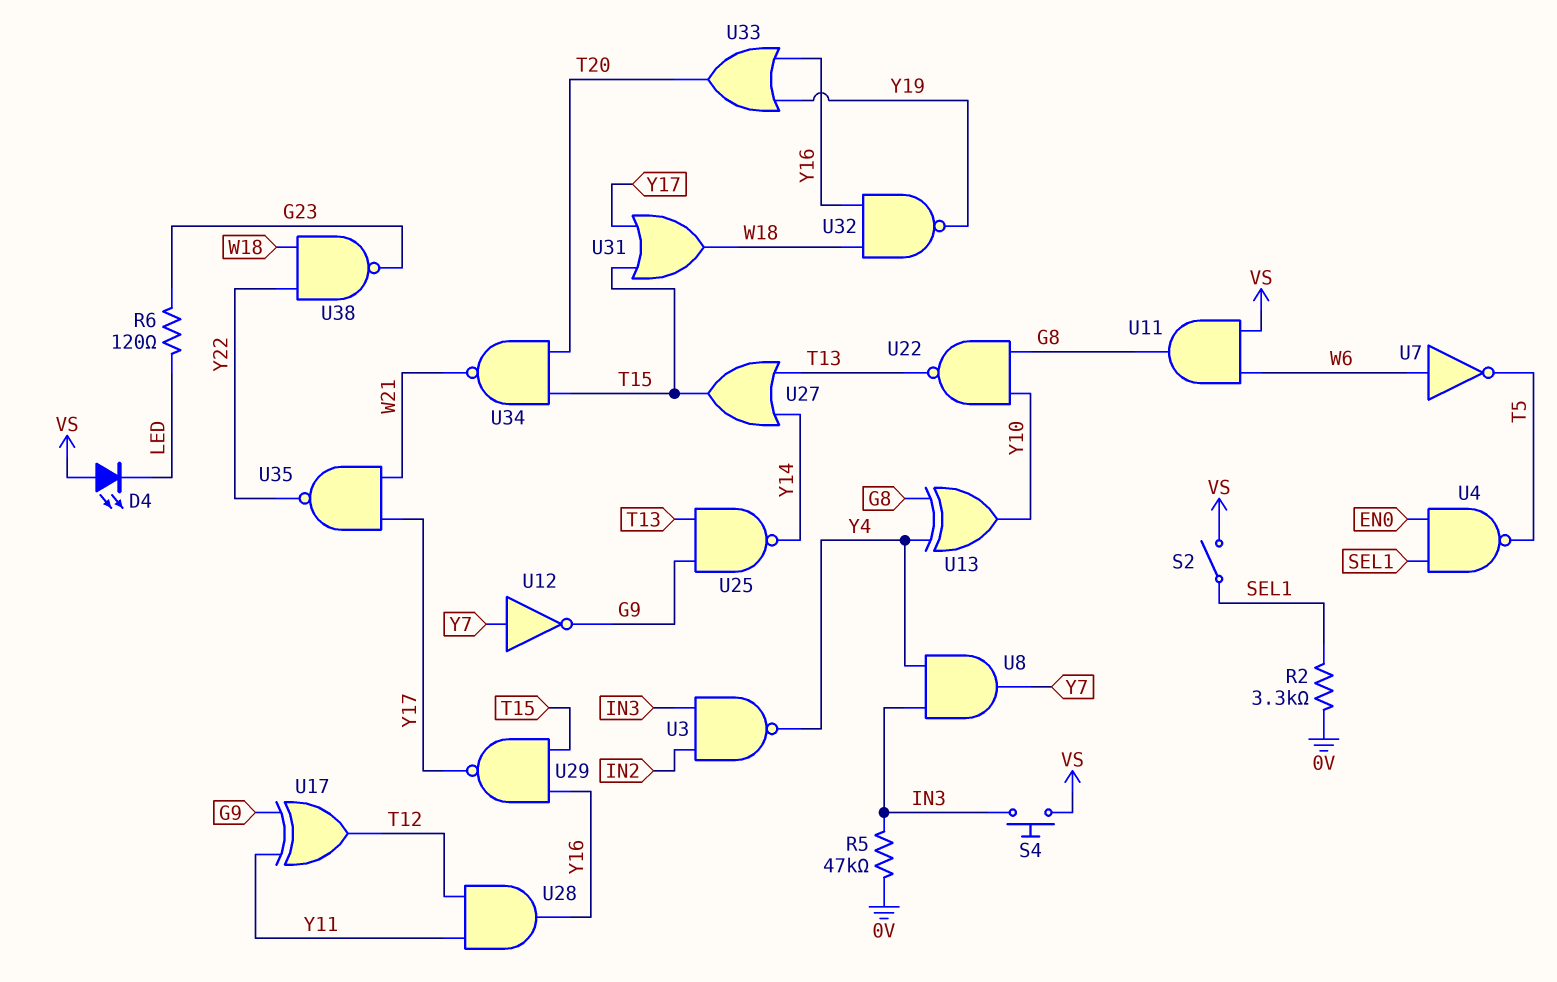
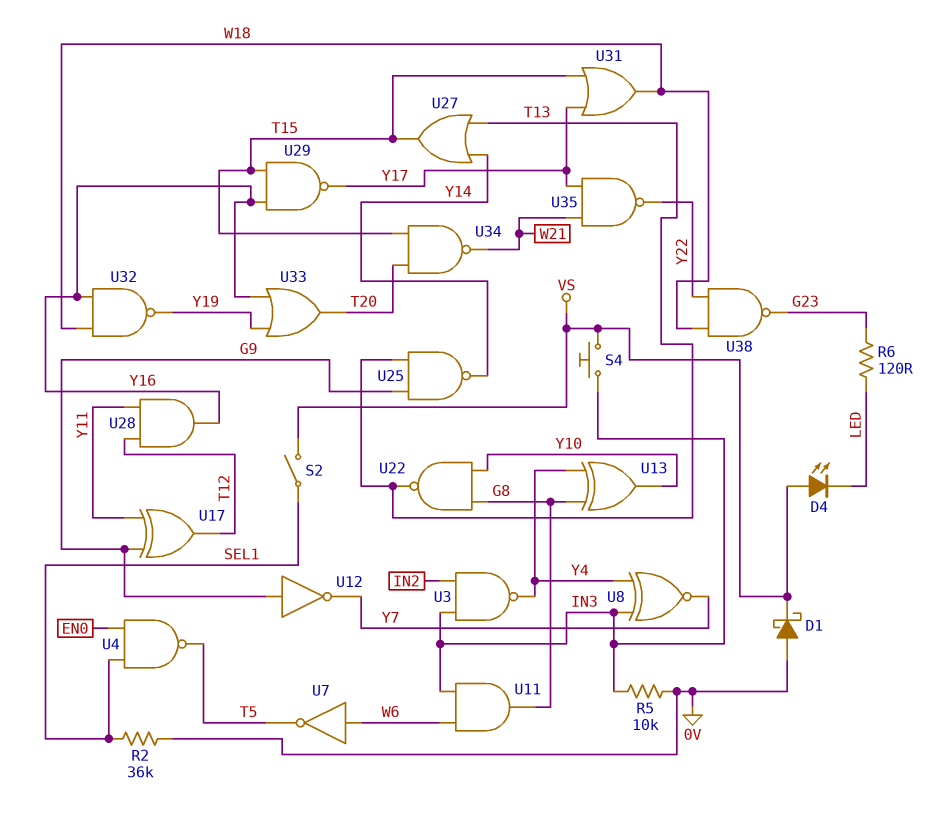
D1: none -> schottky (A 0V, K VS)
R2: 3.3k (0V, SEL1) -> 36k (0V, SEL1)
R5: 47k (0V, IN3) -> 10k (0V, IN3)
U8: AND (in IN3, in Y4, out Y7) -> XNOR (in IN3, in Y4, out Y7)
U11: AND (in VS, in W6, out G8) -> AND (in IN3, in W6, out G8)
U12: NOT (in Y7, out G9) -> NOT (in G9, out Y7)

